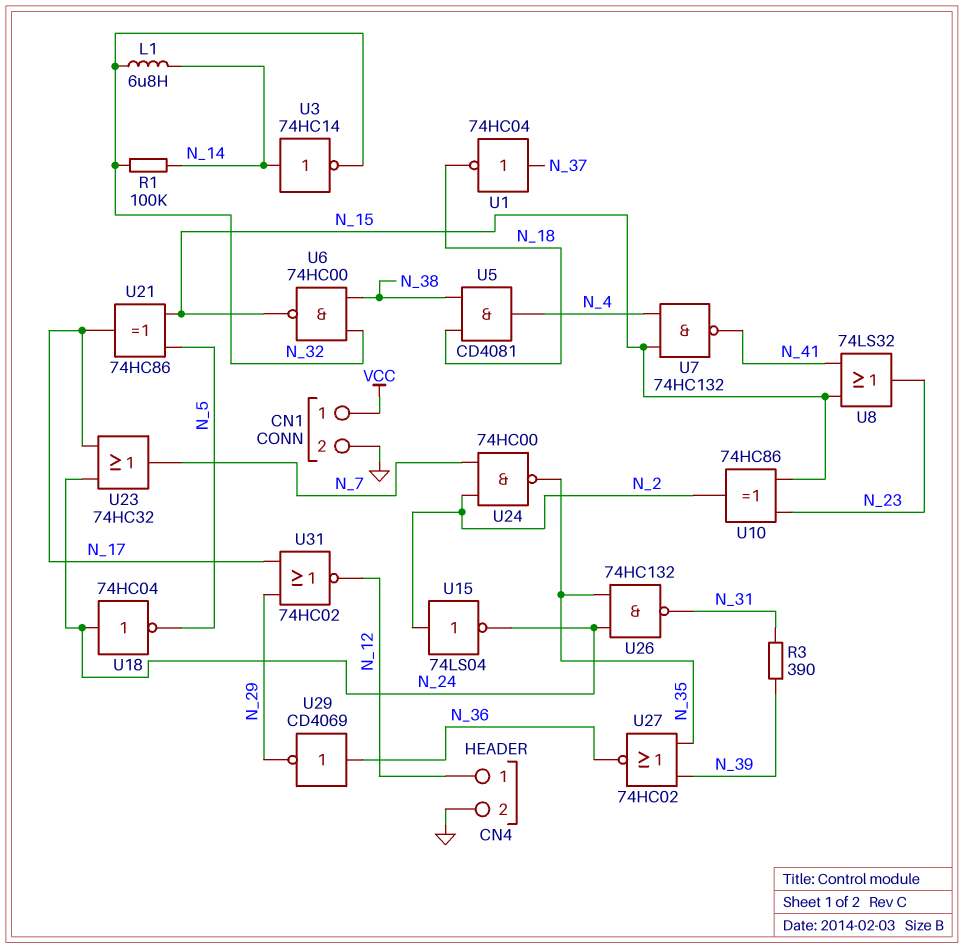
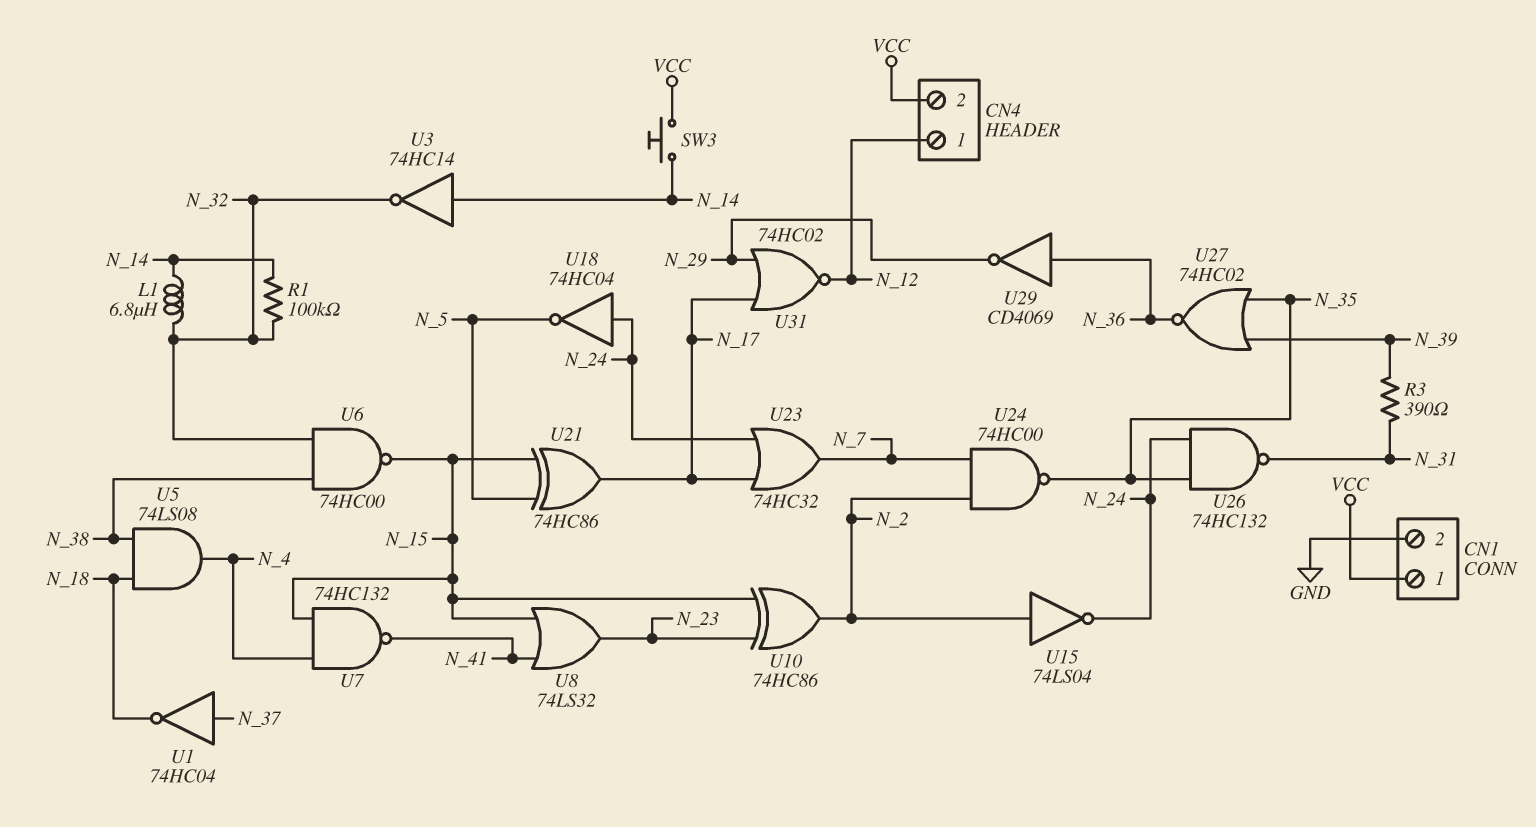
CN4 pin 2: GND -> VCC
SW3: none -> button (N_14, VCC)
U5: AND CD4081 (in N_18, in N_38, out N_4) -> AND 74LS08 (in N_18, in N_38, out N_4)

